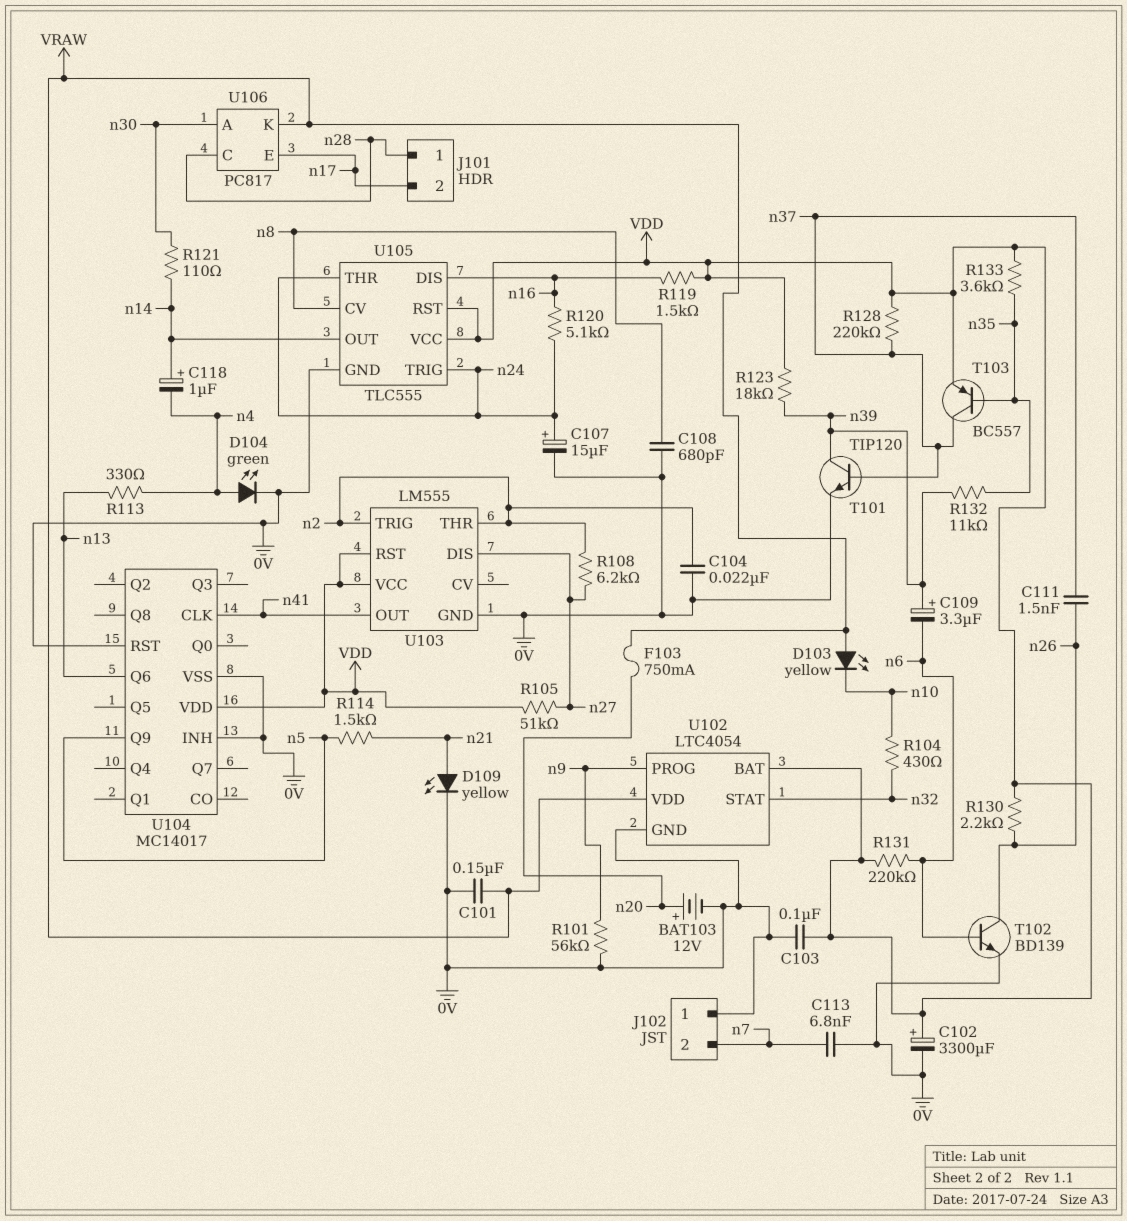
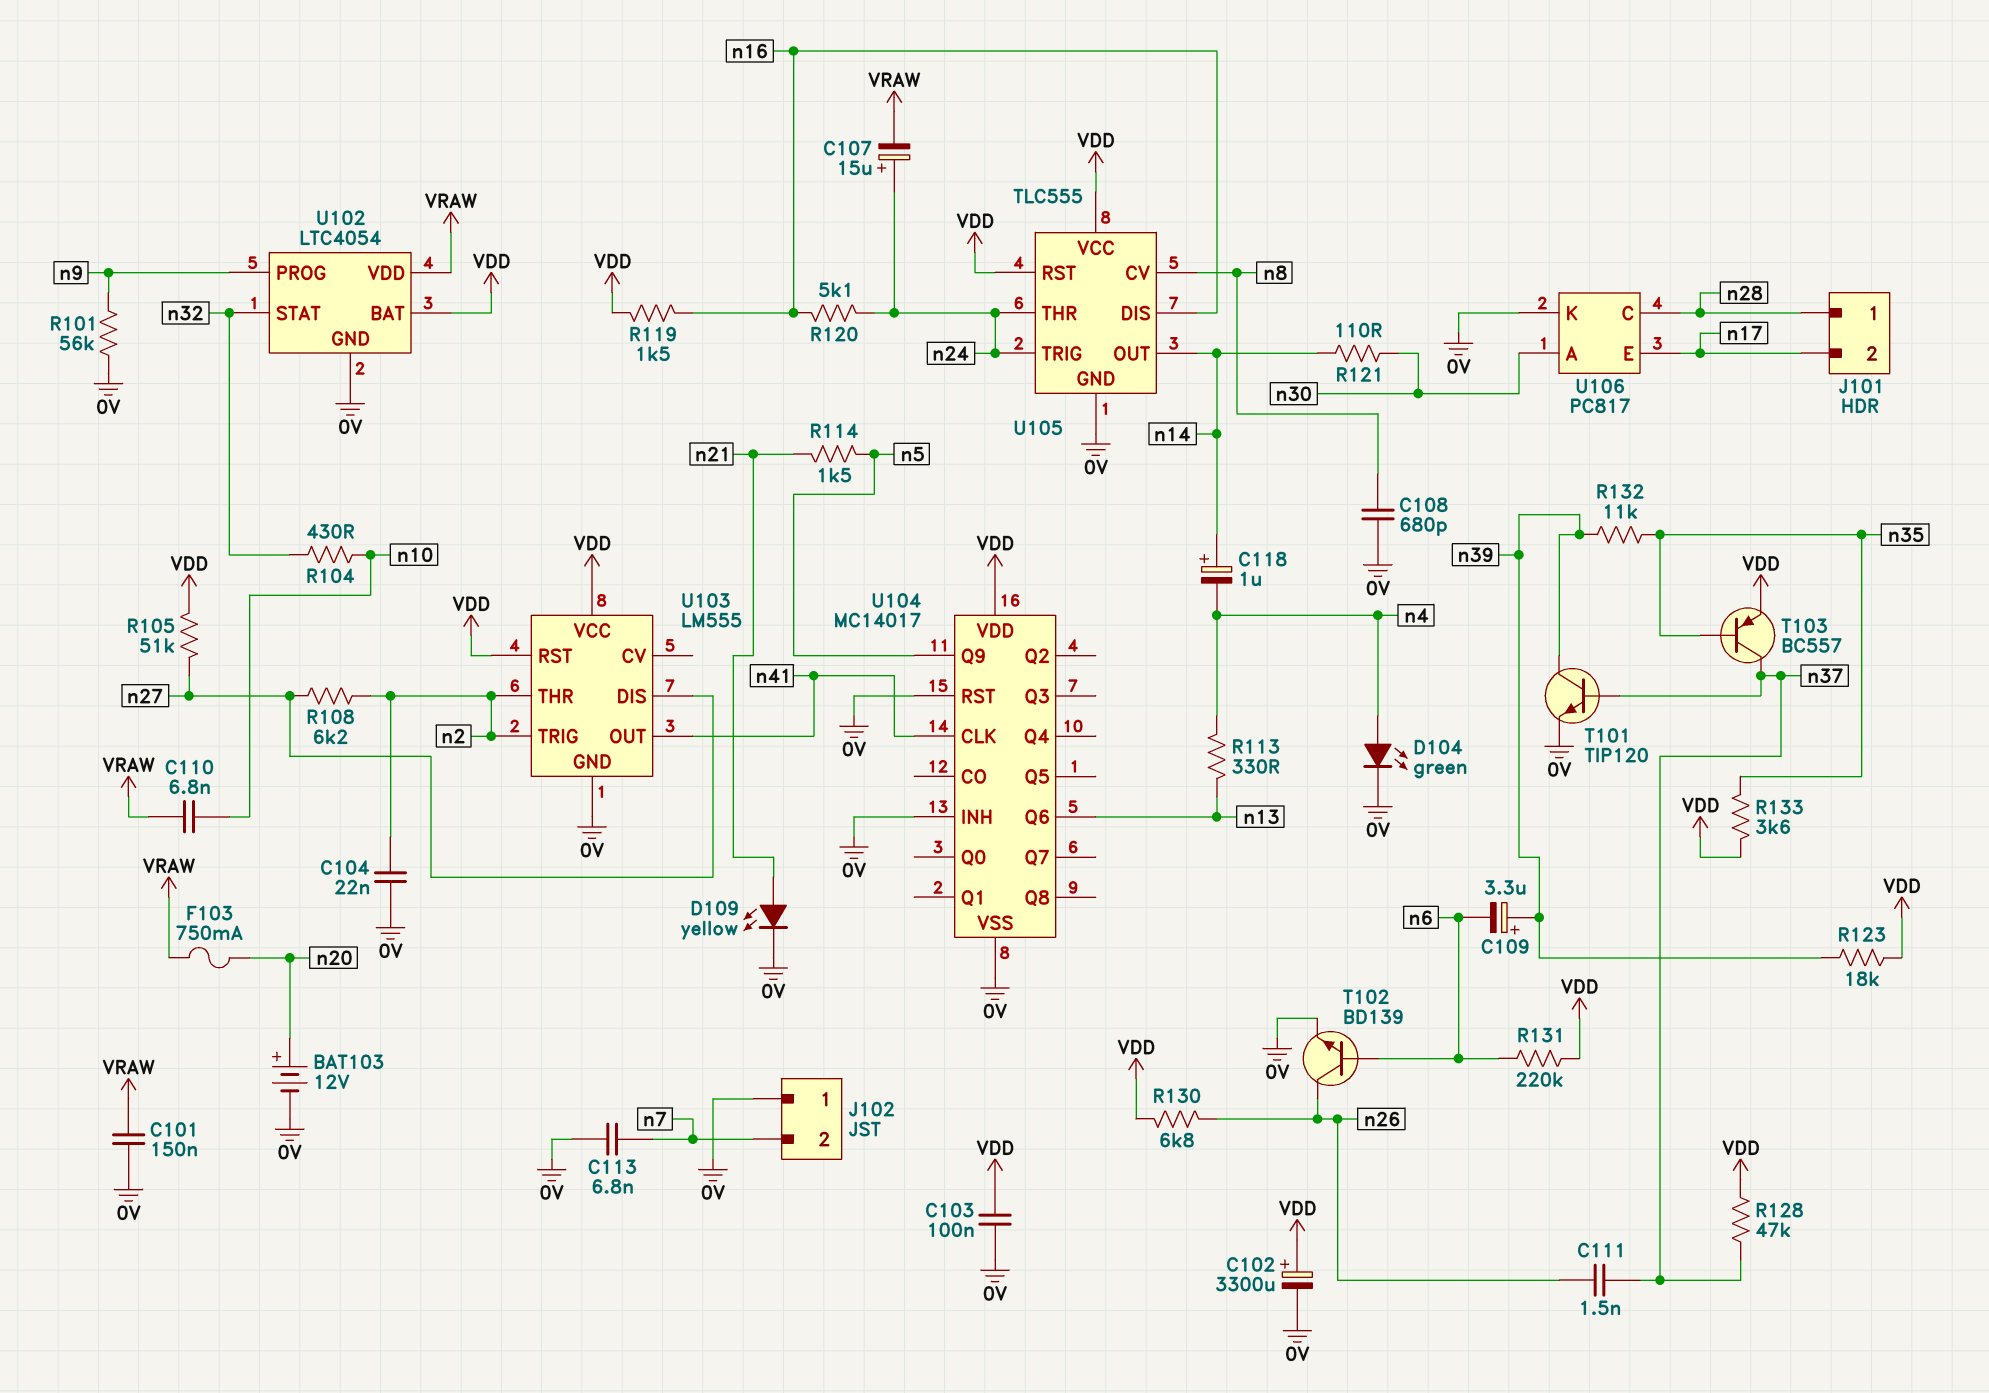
C107: 15uF (plus n24, minus 0V) -> 15uF (plus n24, minus VRAW)
C110: none -> 6.8nF (VRAW, n10)
D103: LED yellow (A VRAW, K n10) -> none
R128: 220k (VDD, n37) -> 47k (VDD, n37)
R130: 2.2k (VDD, n26) -> 6.8k (VDD, n26)
U106 pin K: VRAW -> 0V

